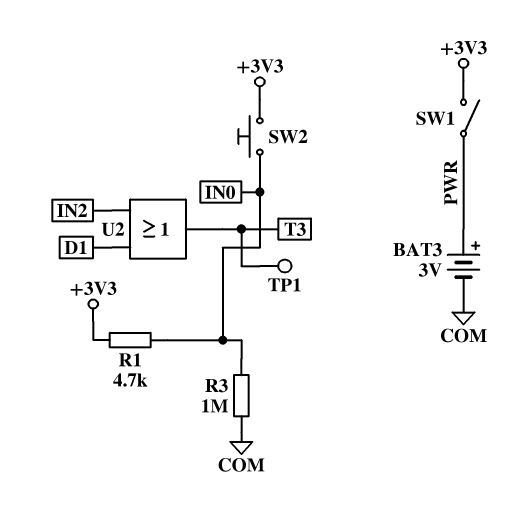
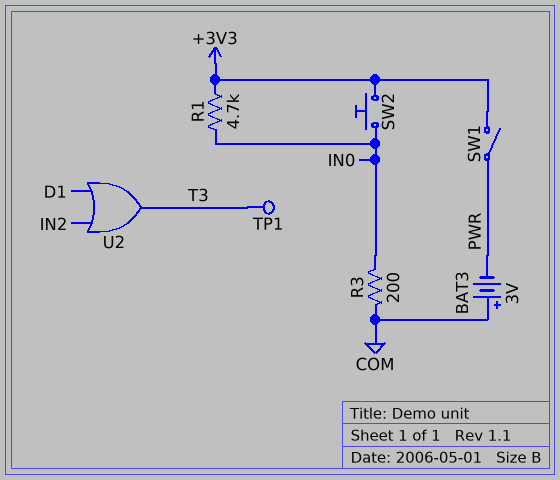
BAT3: 3V (plus PWR, minus COM) -> 3V (plus COM, minus PWR)
R3: 1M (COM, IN0) -> 200 (COM, IN0)

